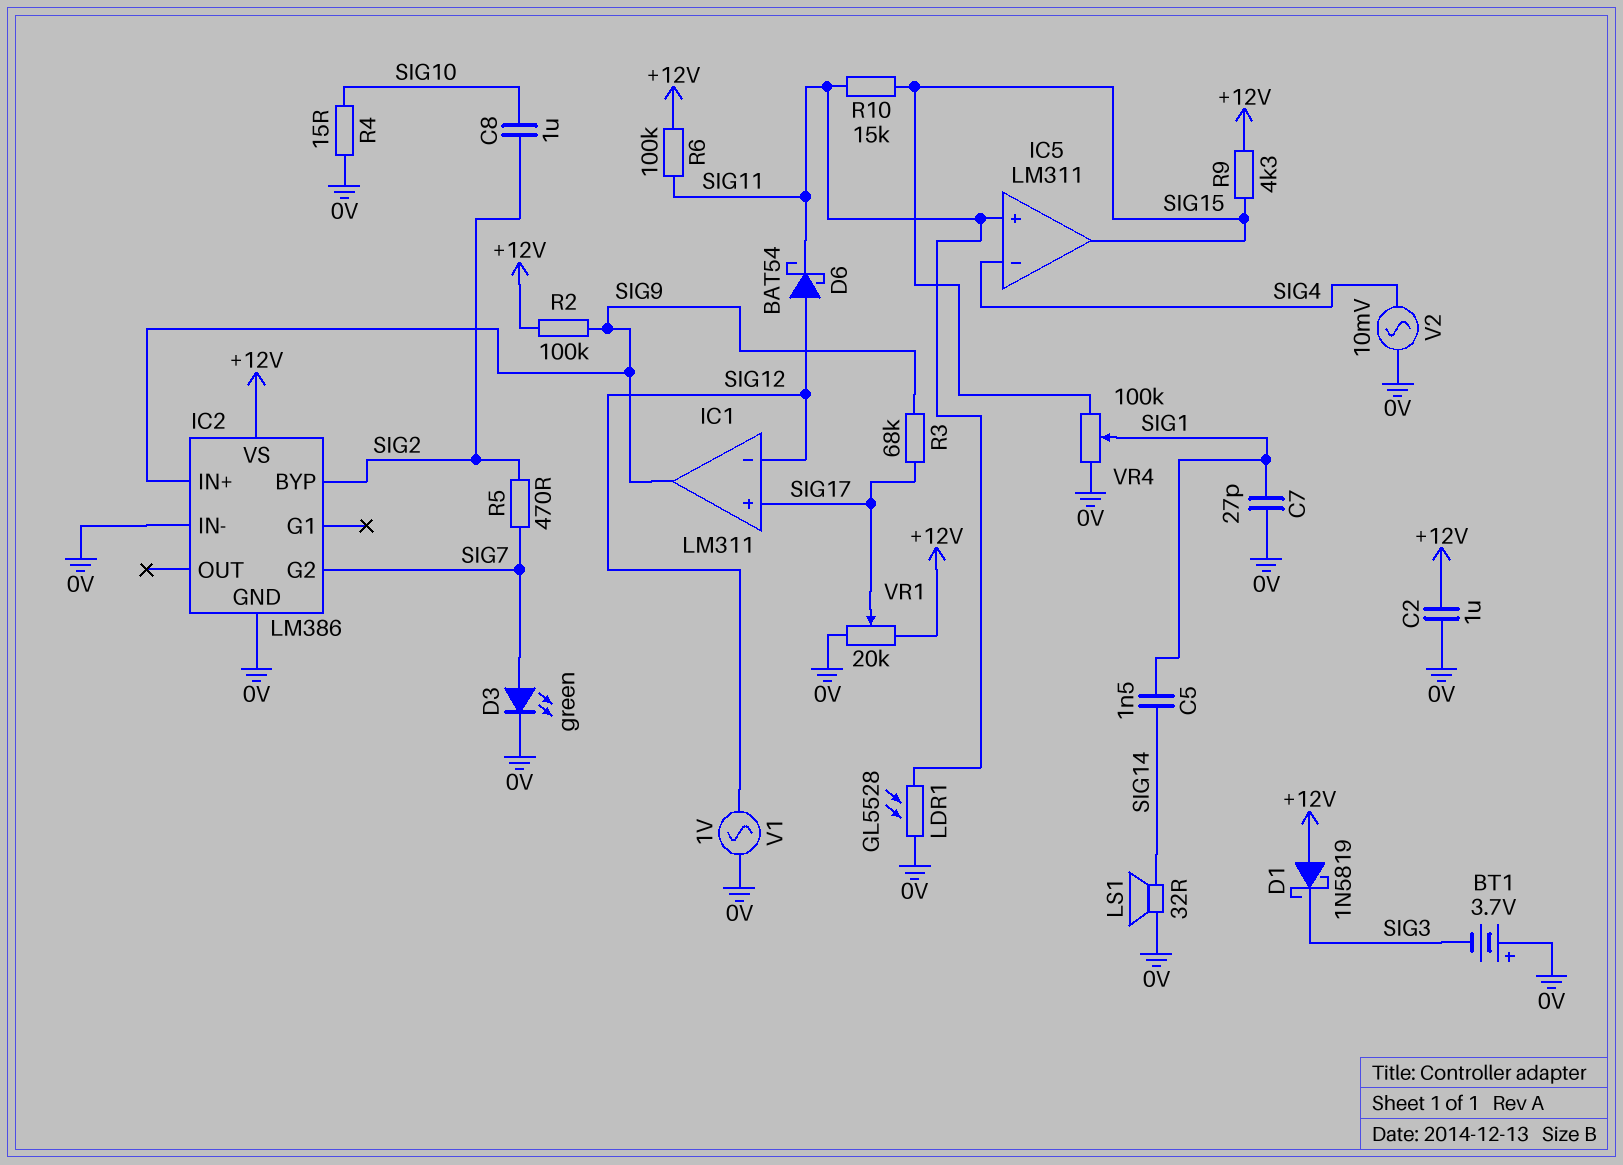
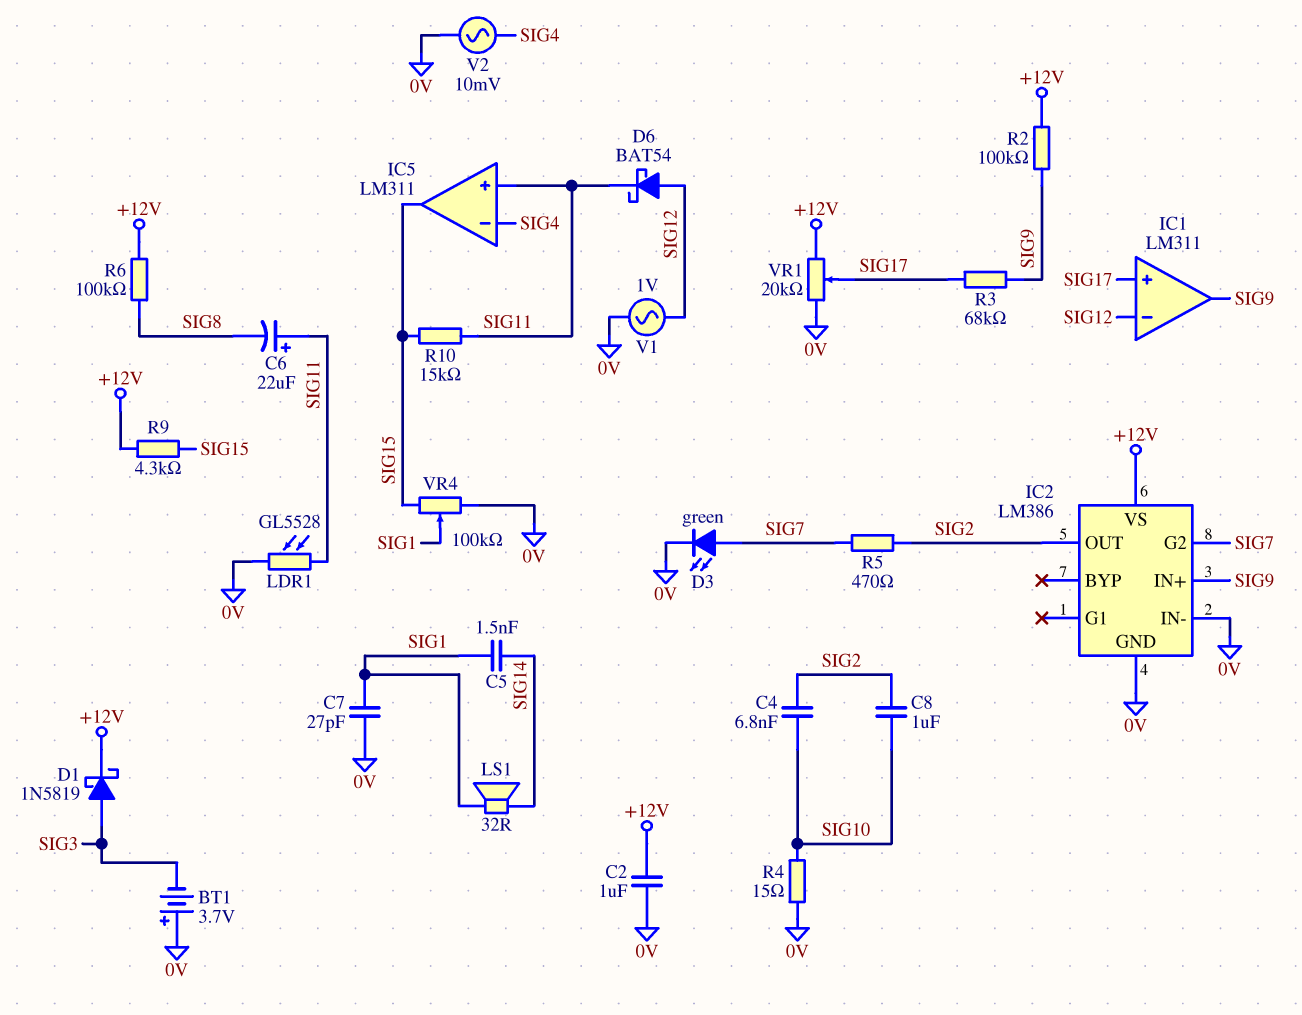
C4: none -> 6.8nF (SIG2, SIG10)
C6: none -> 22uF (plus SIG11, minus SIG8)
D1: schottky 1N5819 (A +12V, K SIG3) -> schottky 1N5819 (A SIG3, K +12V)
IC2 pin BYP: SIG2 -> none
IC2 pin OUT: none -> SIG2
LS1: speaker 32R (0V, SIG14) -> speaker 32R (SIG1, SIG14)
R6: 100k (+12V, SIG11) -> 100k (+12V, SIG8)

